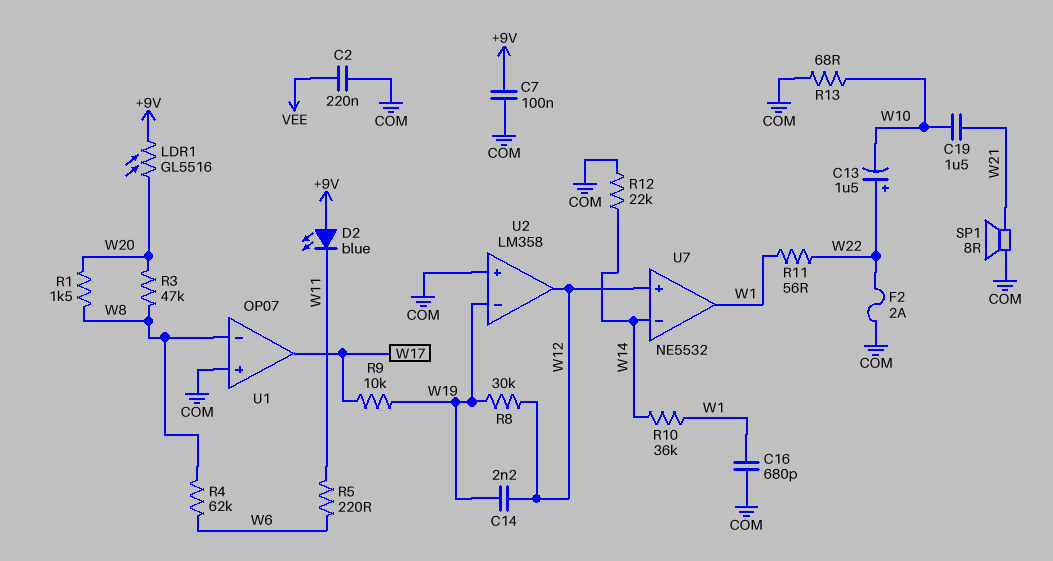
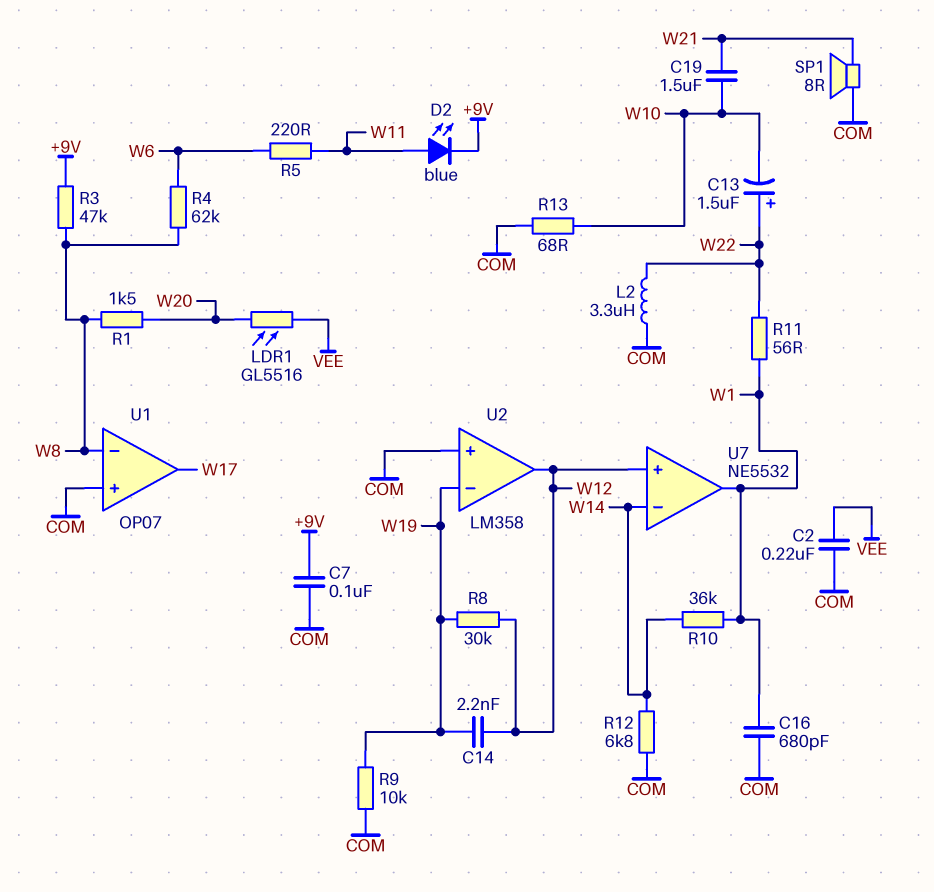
D2: LED blue (A +9V, K W11) -> LED blue (A W11, K +9V)
F2: 2A (COM, W22) -> none
L2: none -> 3.3uH (COM, W22)
LDR1: GL5516 (+9V, W20) -> GL5516 (VEE, W20)
R3: 47k (W8, W20) -> 47k (+9V, W8)
R9: 10k (W17, W19) -> 10k (COM, W19)
R12: 22k (COM, W14) -> 6.8k (COM, W14)

